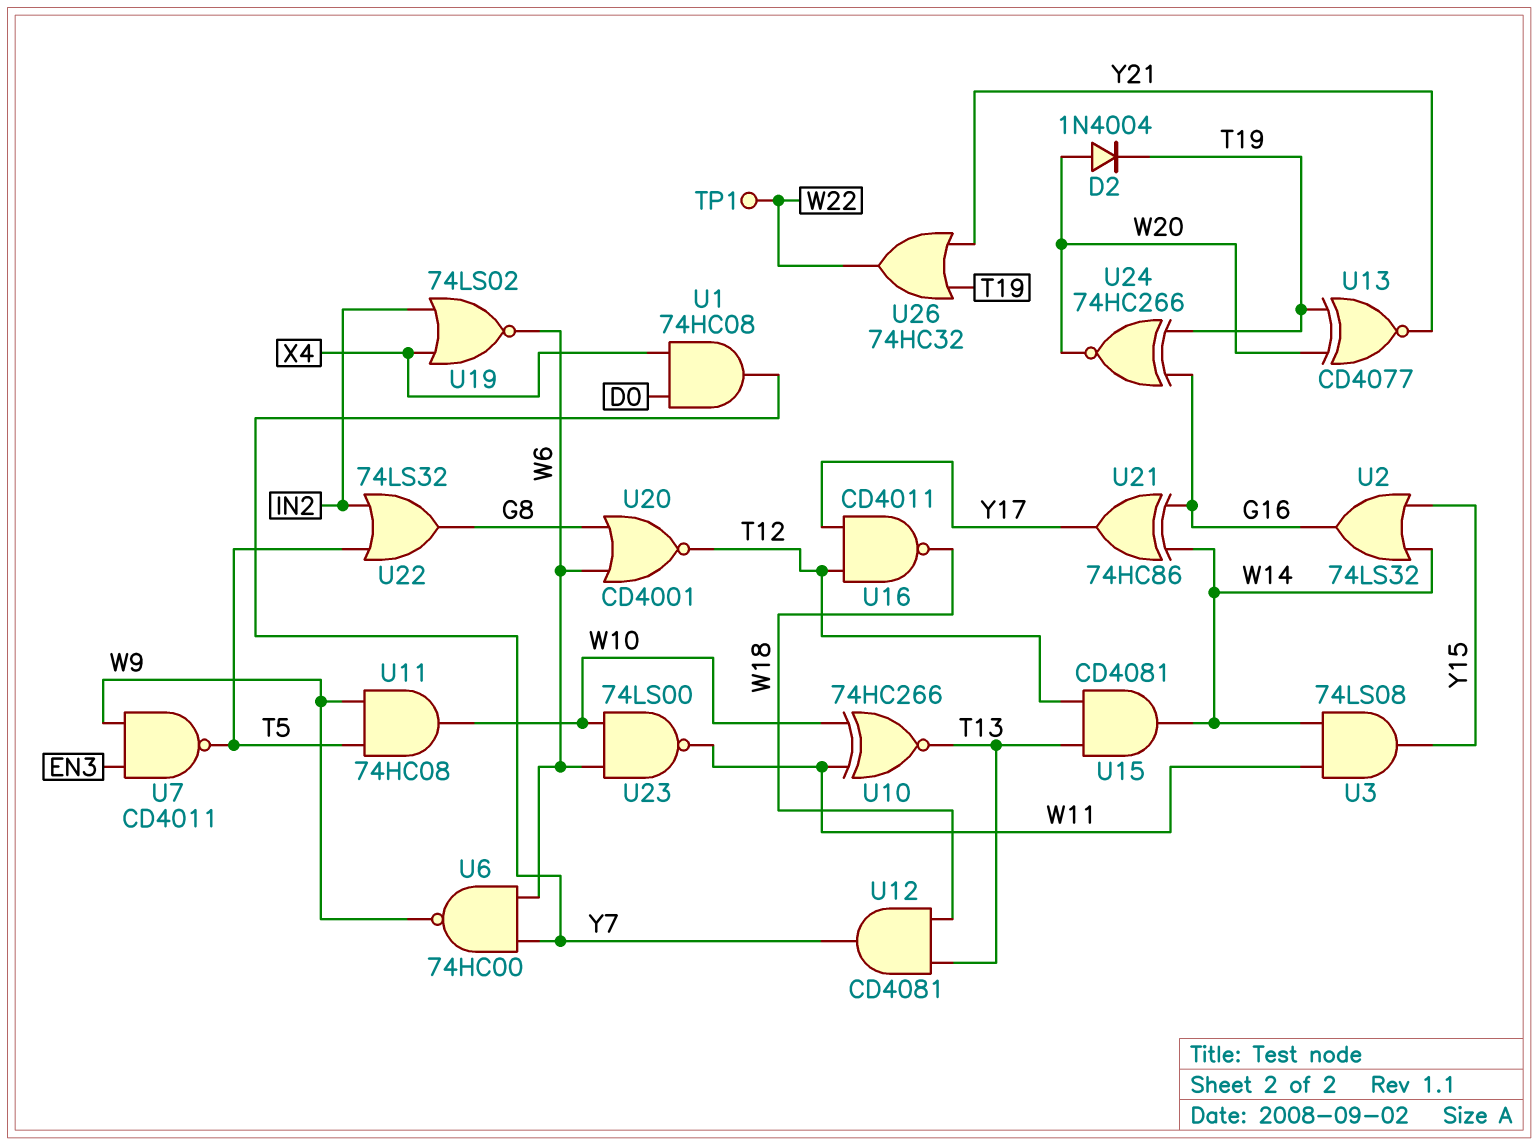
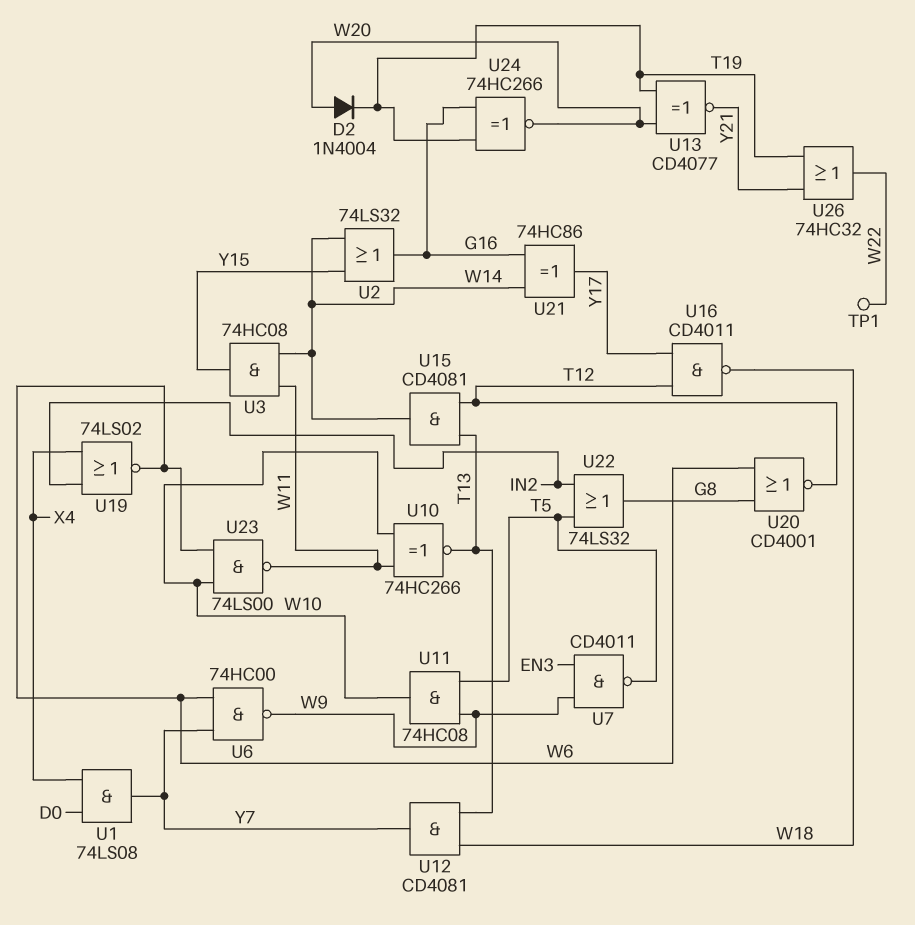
U1: AND 74HC08 (in D0, in X4, out Y7) -> AND 74LS08 (in D0, in X4, out Y7)
U3: AND 74LS08 (in W11, in W14, out Y15) -> AND 74HC08 (in W11, in W14, out Y15)

